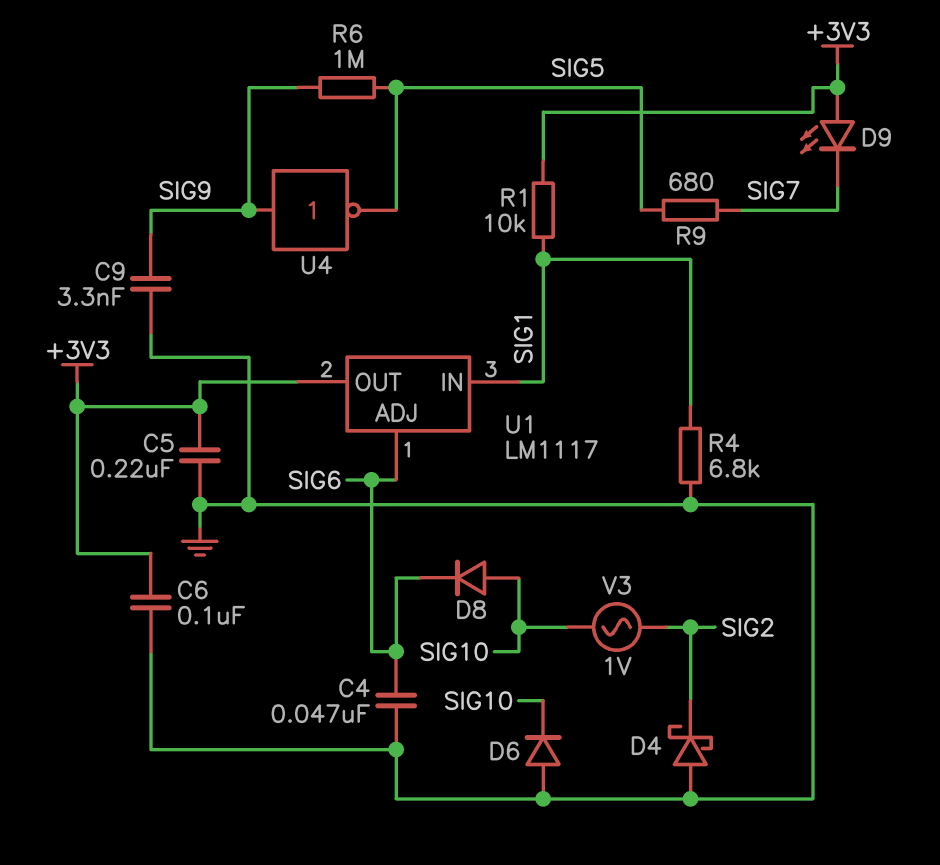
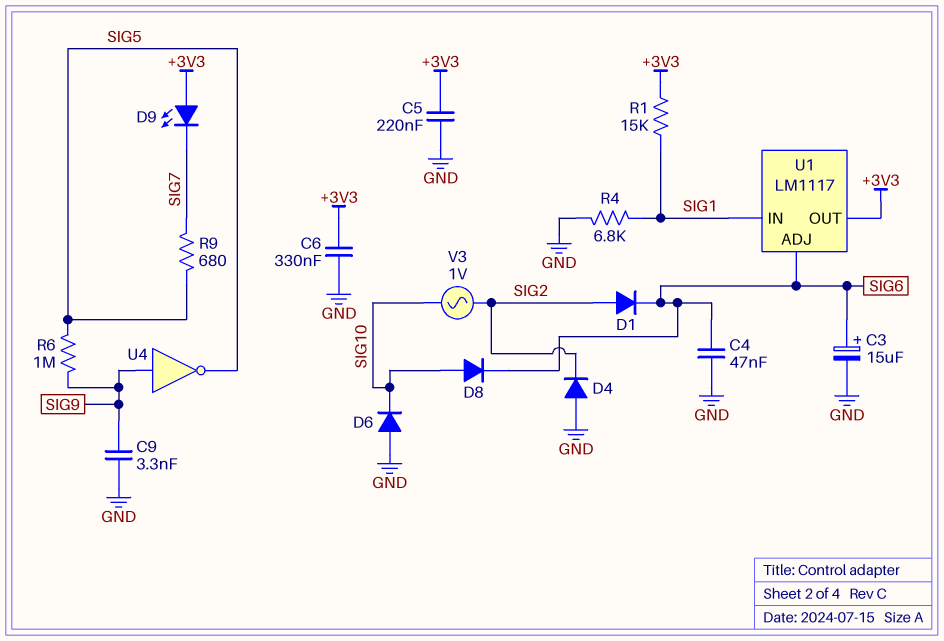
C3: none -> 15uF (plus SIG6, minus GND)
C6: 100nF (+3V3, GND) -> 330nF (+3V3, GND)
D1: none -> diode (A SIG2, K SIG6)
D4: schottky (A GND, K SIG2) -> diode (A GND, K SIG2)
R1: 10k (+3V3, SIG1) -> 15k (+3V3, SIG1)

